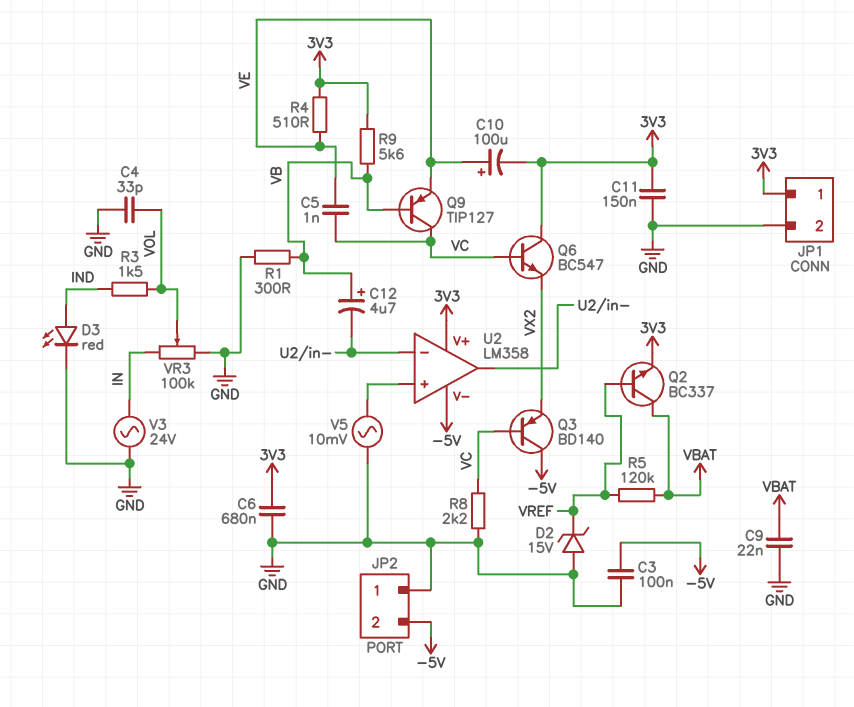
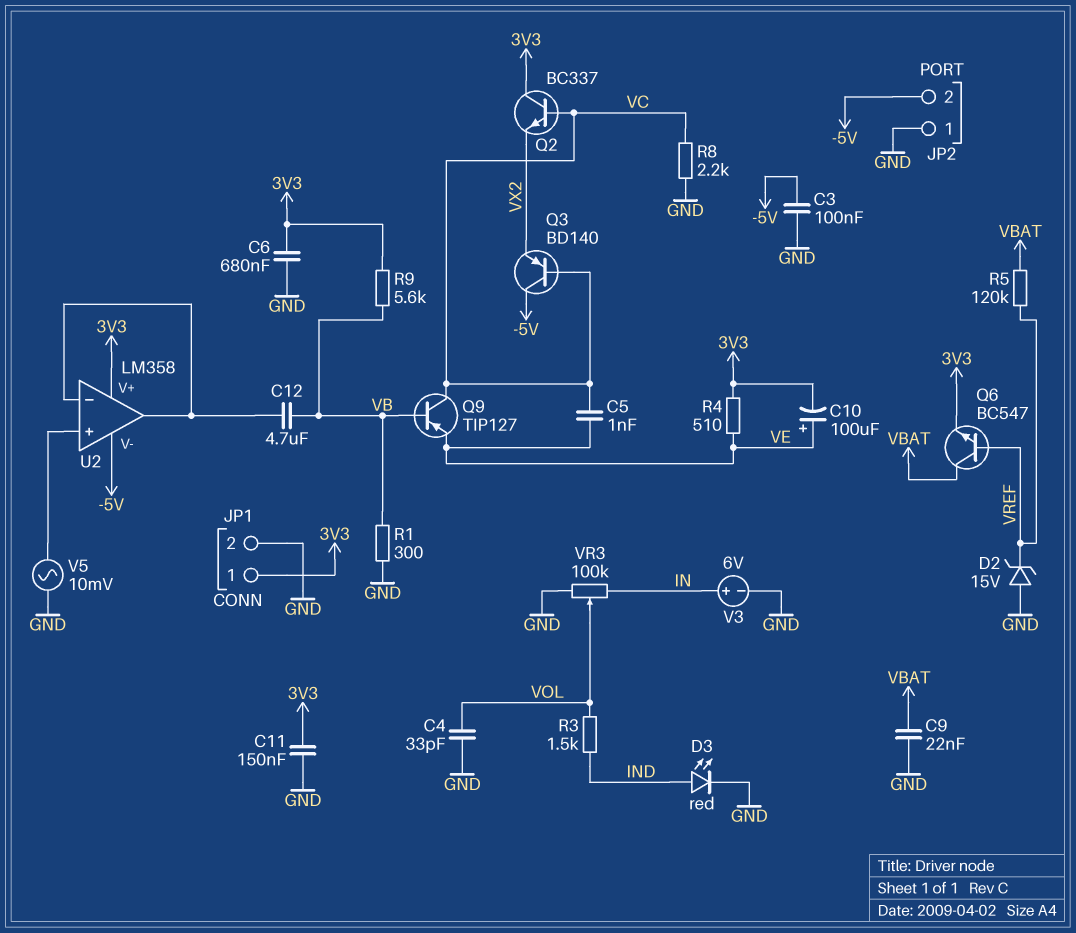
C12: 4.7uF (plus VB, minus U2/in-) -> 4.7uF (U2/in-, VB)
Q2: NPN BC337 (B VREF, C VBAT, E 3V3) -> NPN BC337 (B VC, C 3V3, E VX2)
Q6: NPN BC547 (B VC, C 3V3, E VX2) -> NPN BC547 (B VREF, C VBAT, E 3V3)
V3: AC 24V (GND, IN) -> 6V (plus IN, minus GND)

